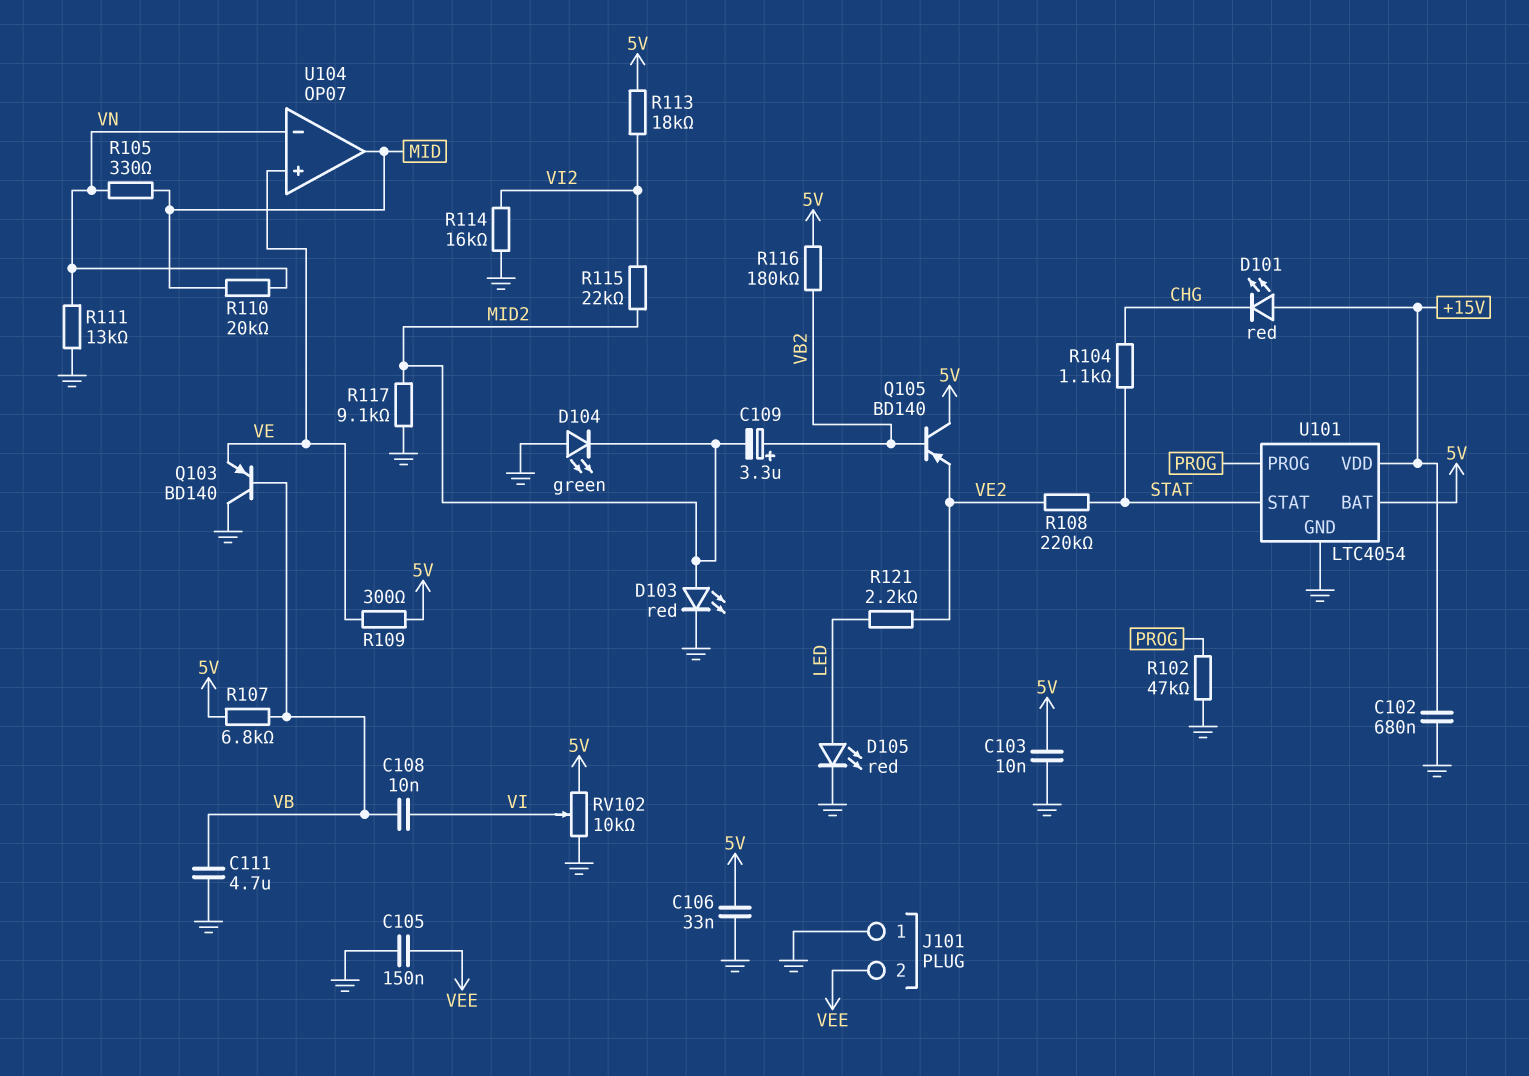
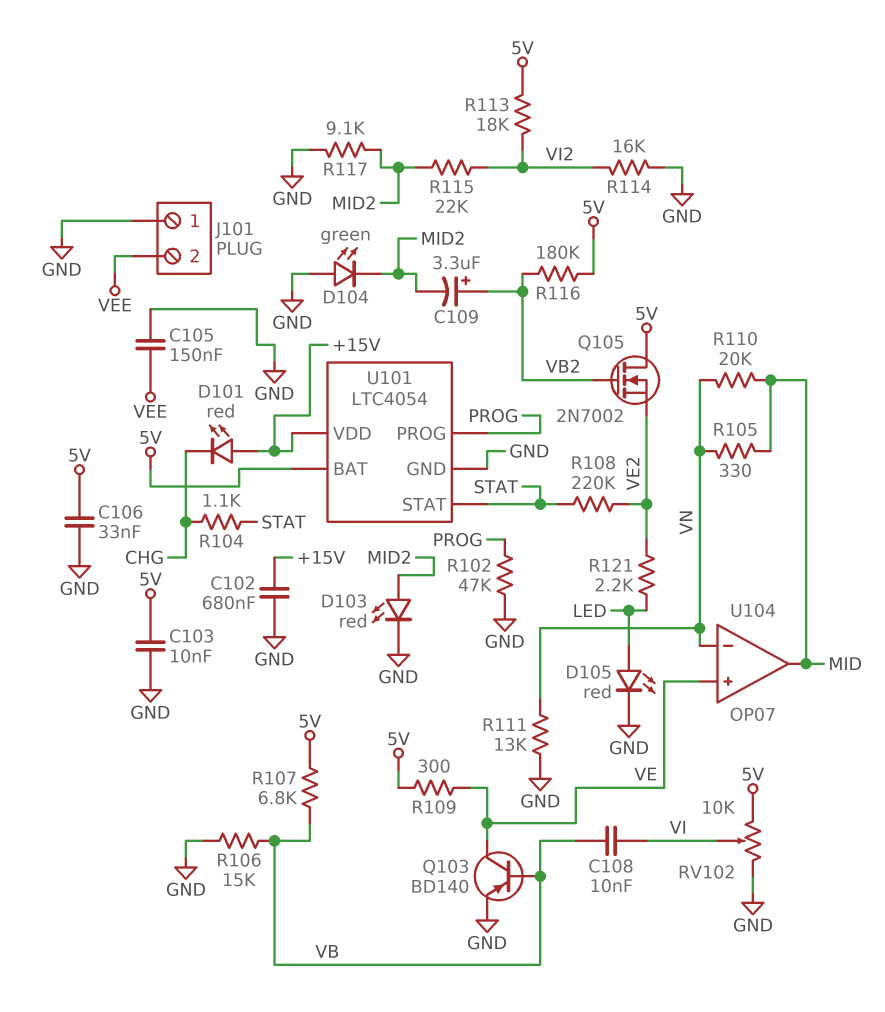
C111: 4.7uF (GND, VB) -> none
Q103: PNP BD140 (B VB, C GND, E VE) -> PNP BD140 (B VB, C VE, E GND)
Q105: PNP BD140 (B VB2, C 5V, E VE2) -> NMOS 2N7002 (G VB2, D 5V, S VE2)
R106: none -> 15k (GND, VB)

